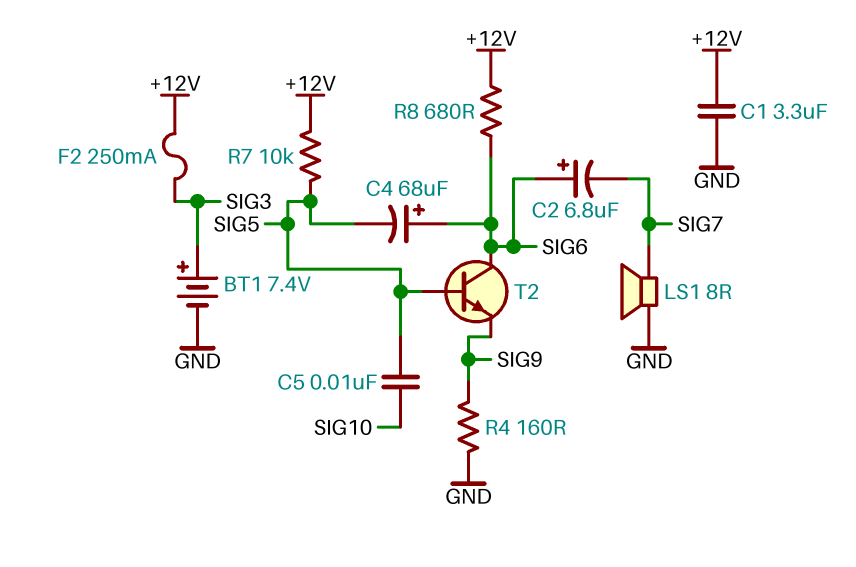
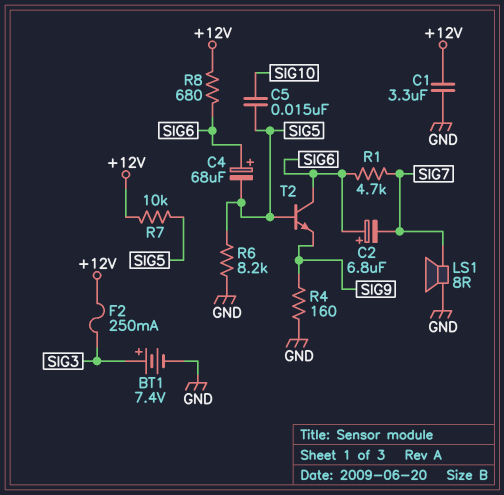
C5: 10nF (SIG5, SIG10) -> 15nF (SIG5, SIG10)
R1: none -> 4.7k (SIG6, SIG7)
R6: none -> 8.2k (GND, SIG5)

